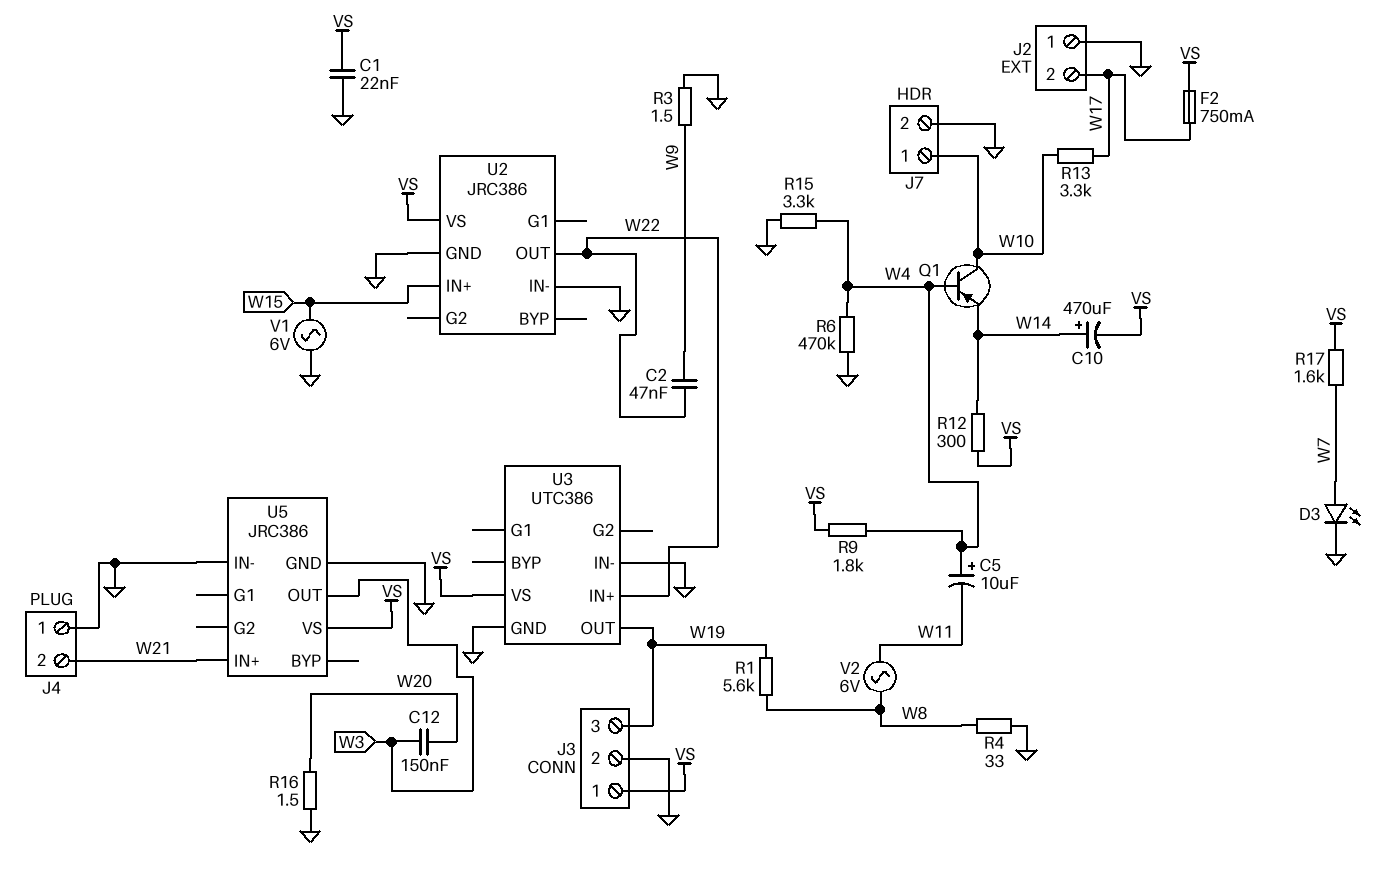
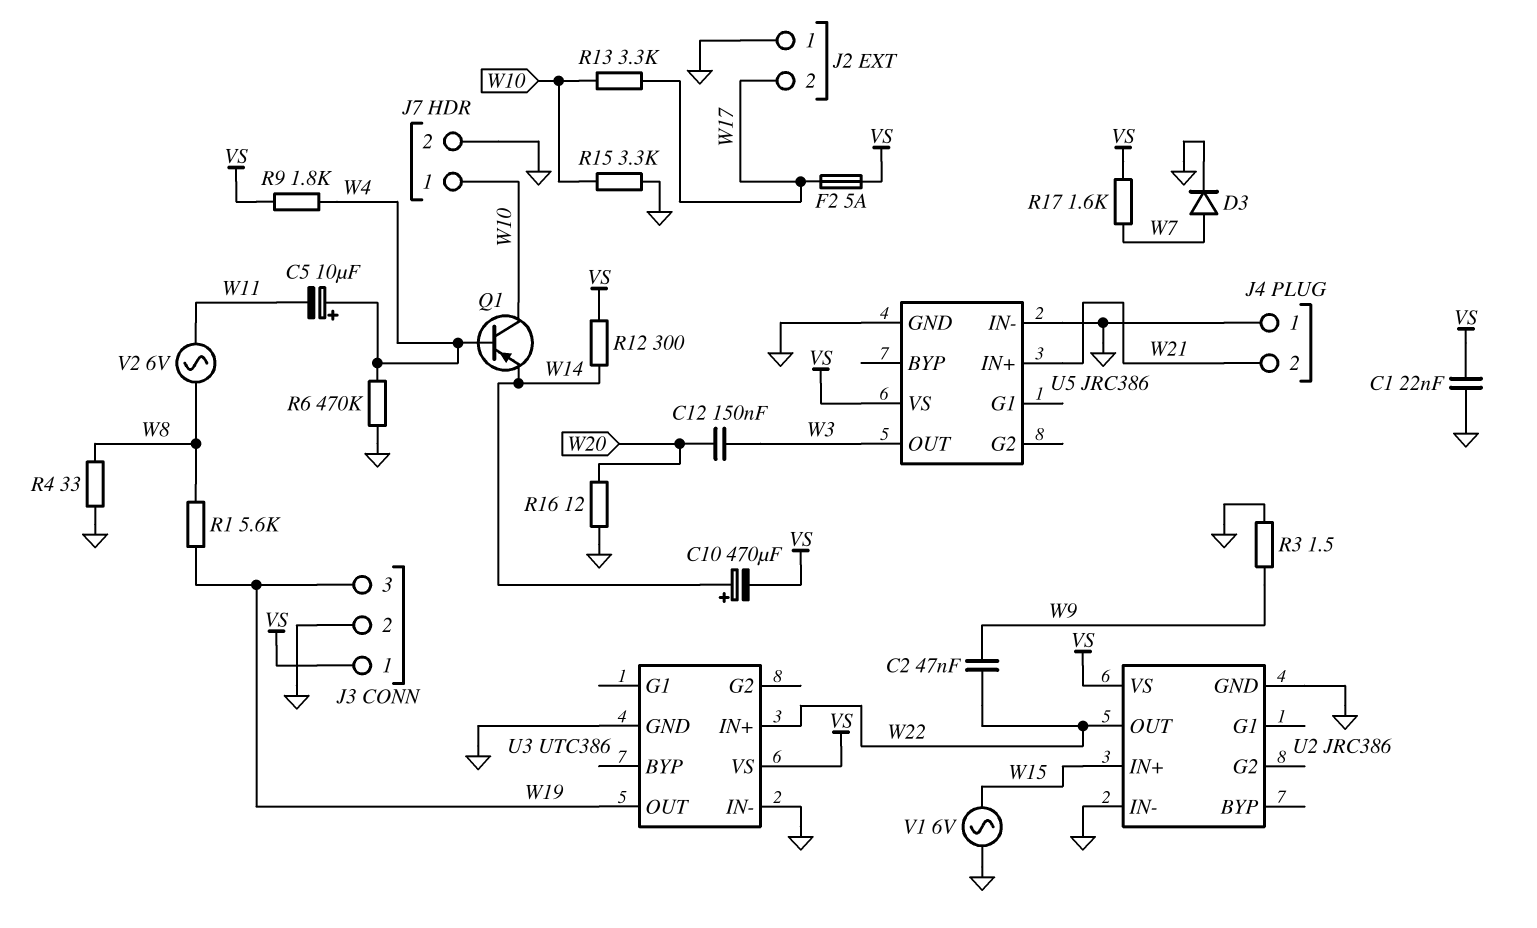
D3: LED (A W7, K GND) -> diode (A W7, K GND)
F2: 750mA (VS, W17) -> 5A (VS, W17)
R15: 3.3k (GND, W4) -> 3.3k (GND, W10)
R16: 1.5 (GND, W20) -> 12 (GND, W20)

